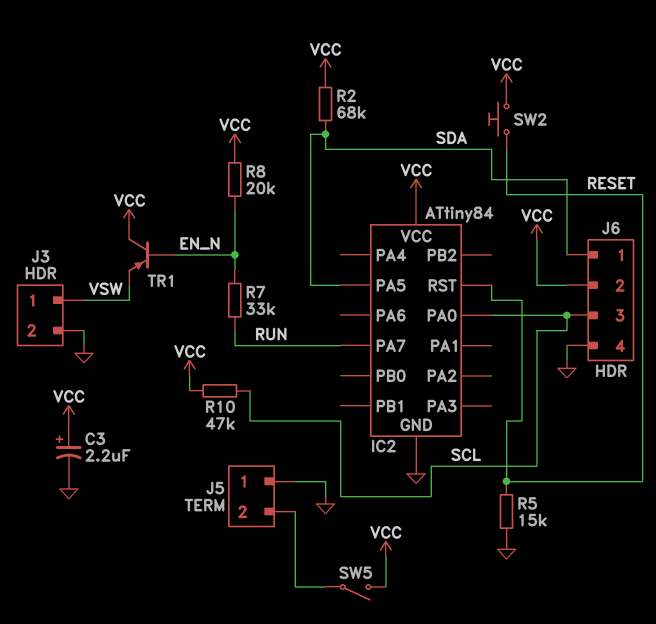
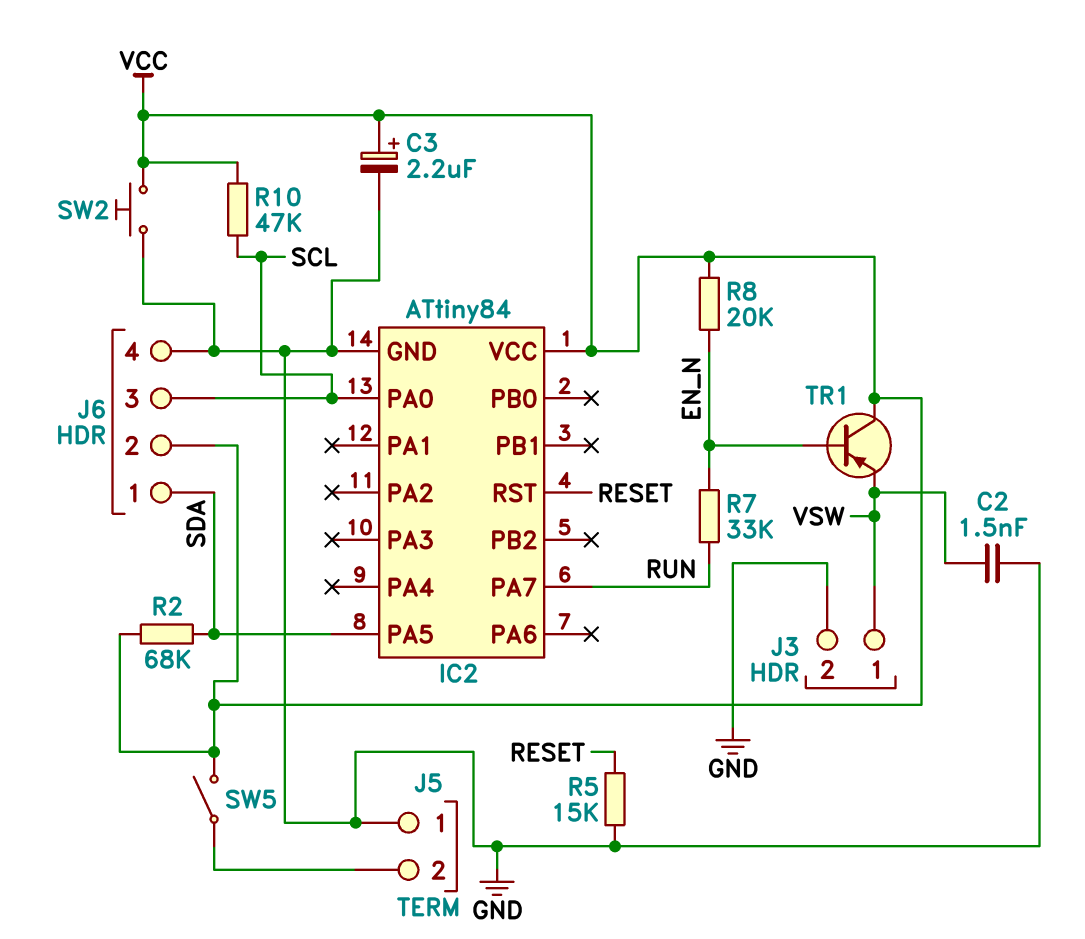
C2: none -> 1.5nF (GND, VSW)
SW2: button (RESET, VCC) -> button (GND, VCC)

